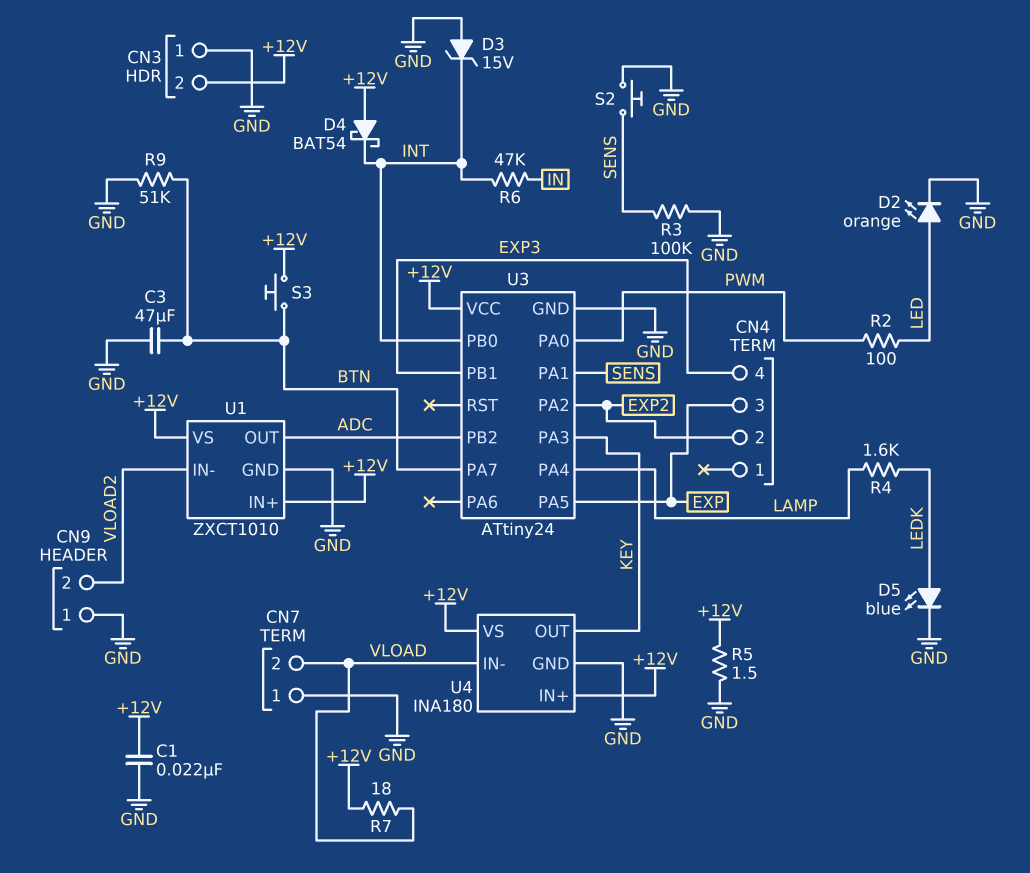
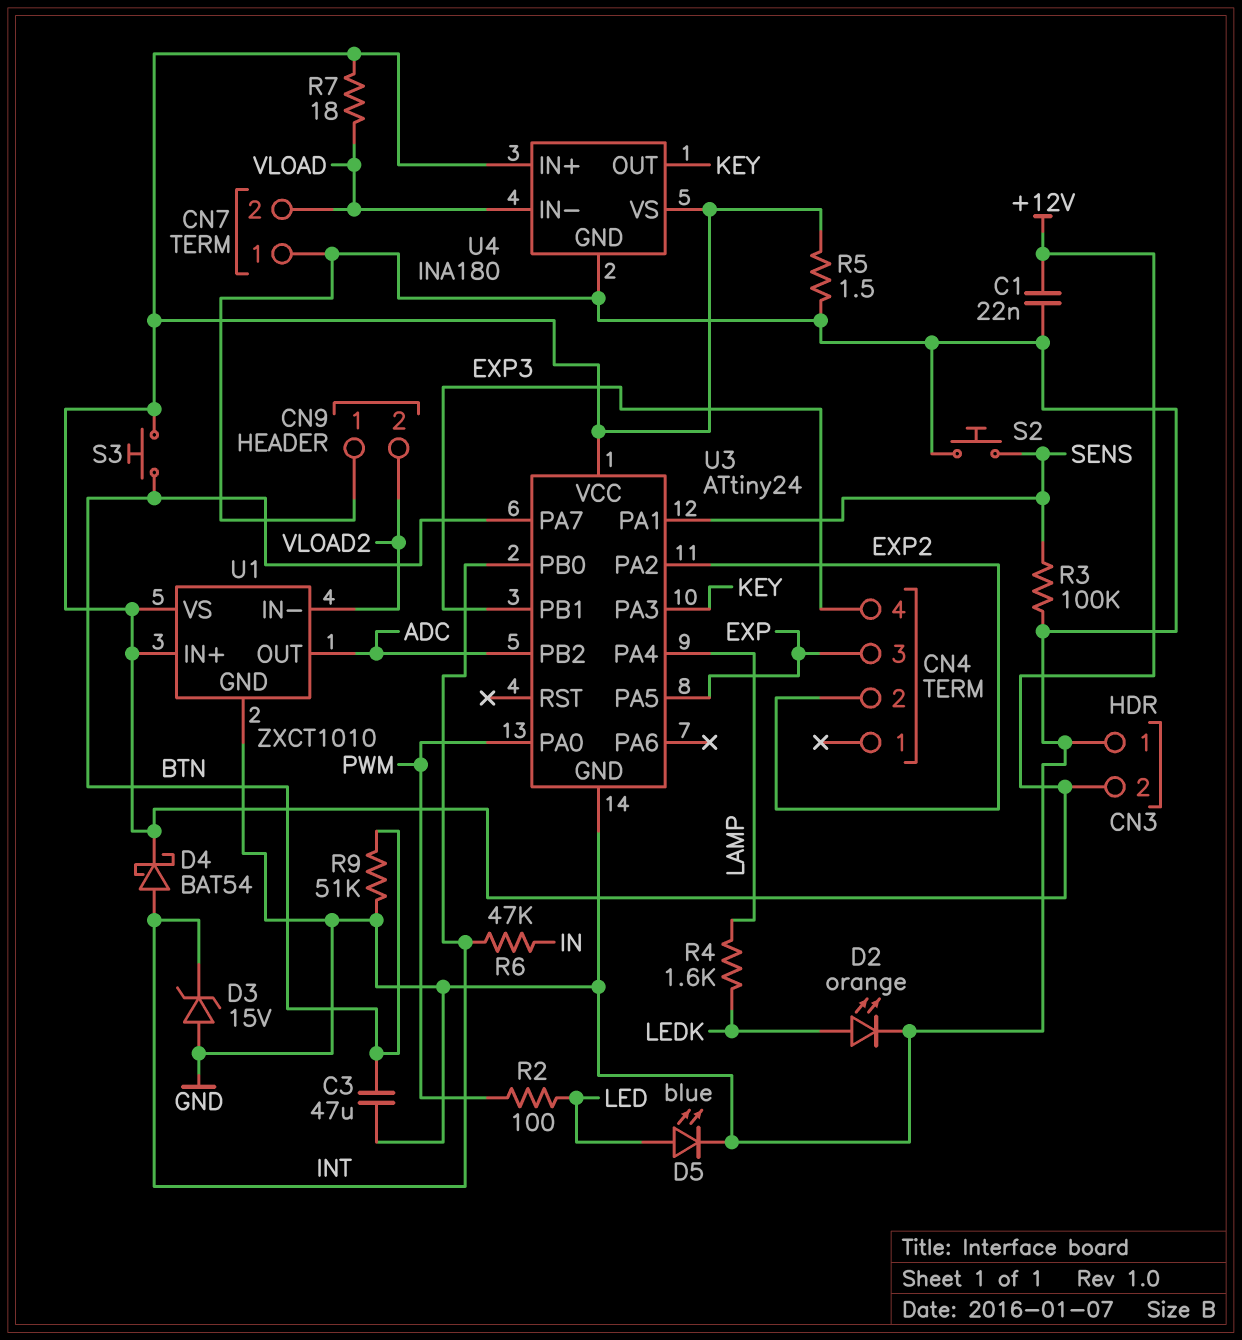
D2: LED orange (A LED, K GND) -> LED orange (A LEDK, K GND)
D4: schottky BAT54 (A +12V, K INT) -> schottky BAT54 (A INT, K +12V)
D5: LED blue (A LEDK, K GND) -> LED blue (A LED, K GND)

